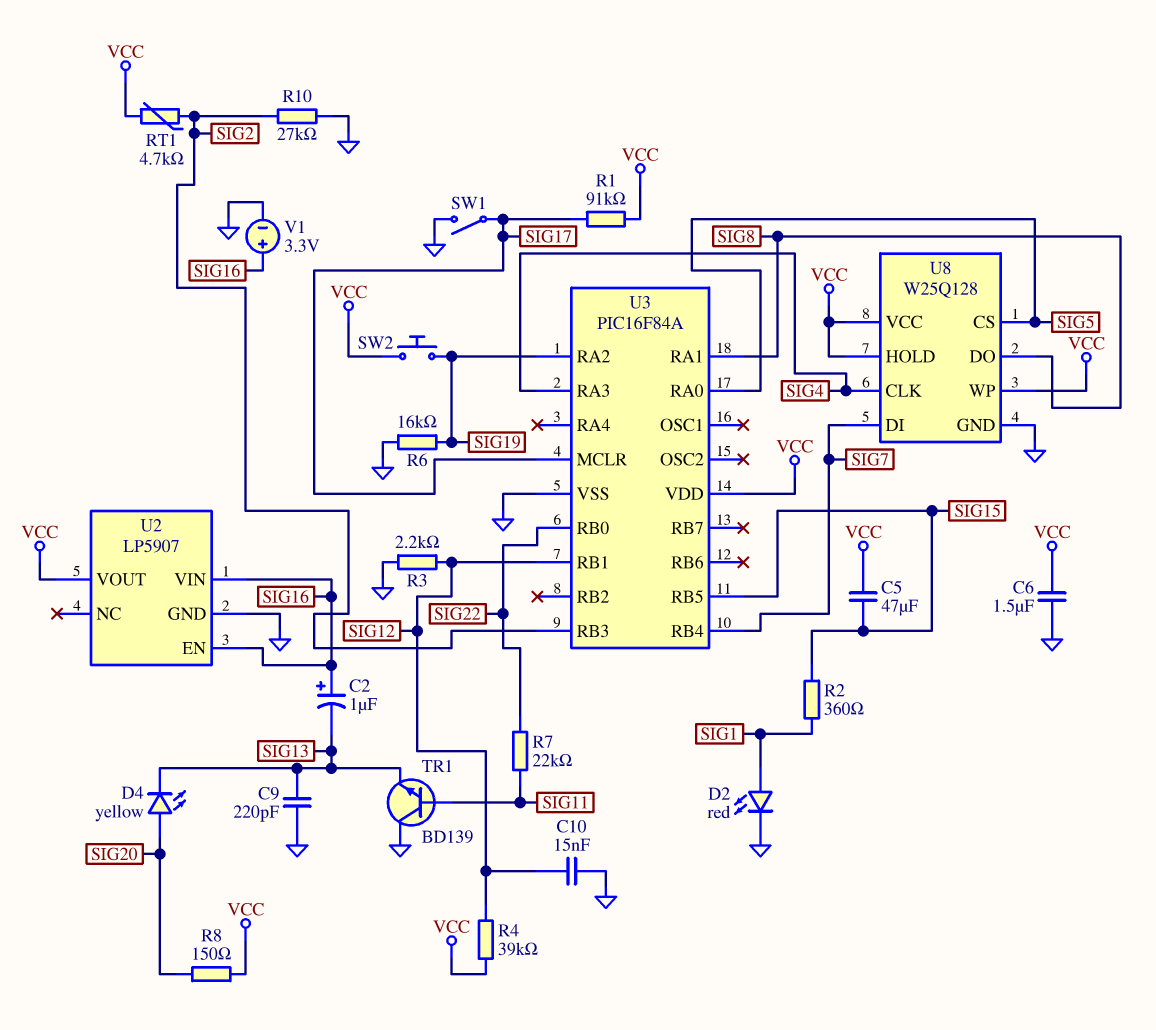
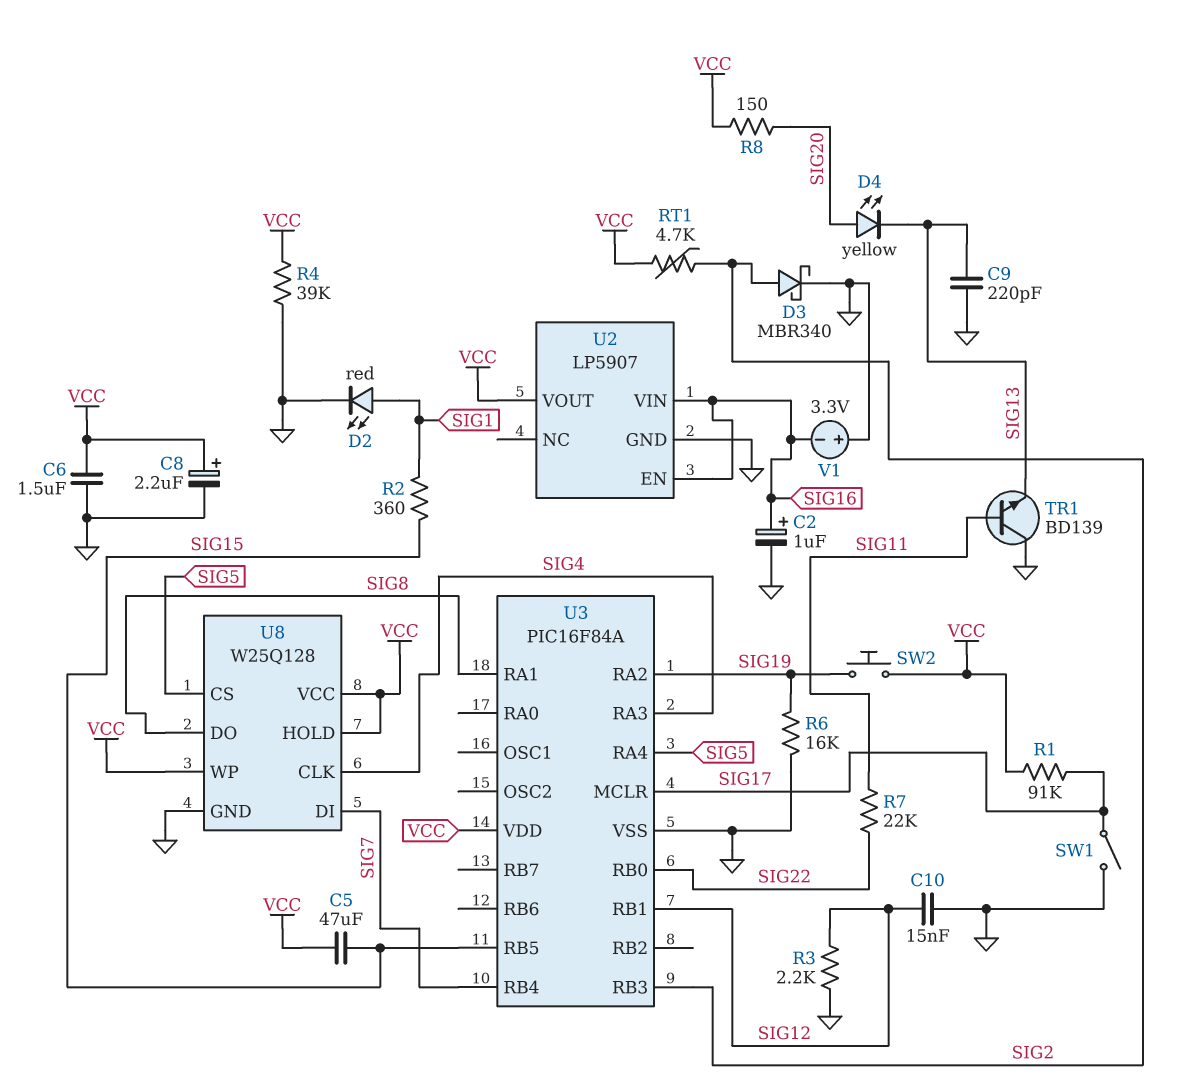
C2: 1uF (plus SIG16, minus SIG13) -> 1uF (plus SIG16, minus GND)
C8: none -> 2.2uF (plus VCC, minus GND)
D3: none -> schottky MBR340 (A SIG2, K GND)
R4: 39k (SIG12, VCC) -> 39k (GND, VCC)
R10: 27k (GND, SIG2) -> none
U3 pin RA0: SIG5 -> none
U3 pin RA4: none -> SIG5
V1: 3.3V (plus SIG16, minus GND) -> 3.3V (plus GND, minus SIG16)

